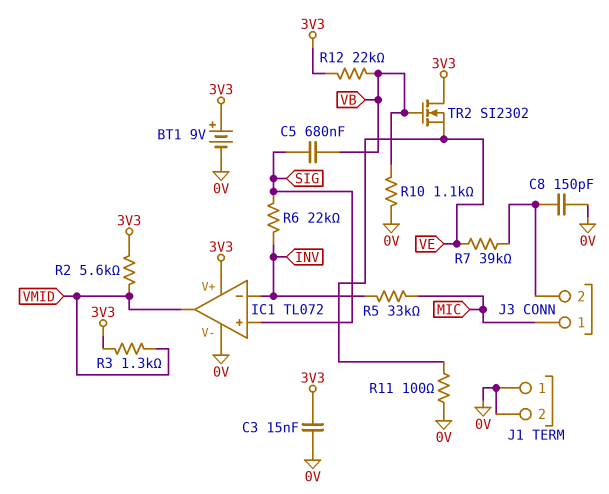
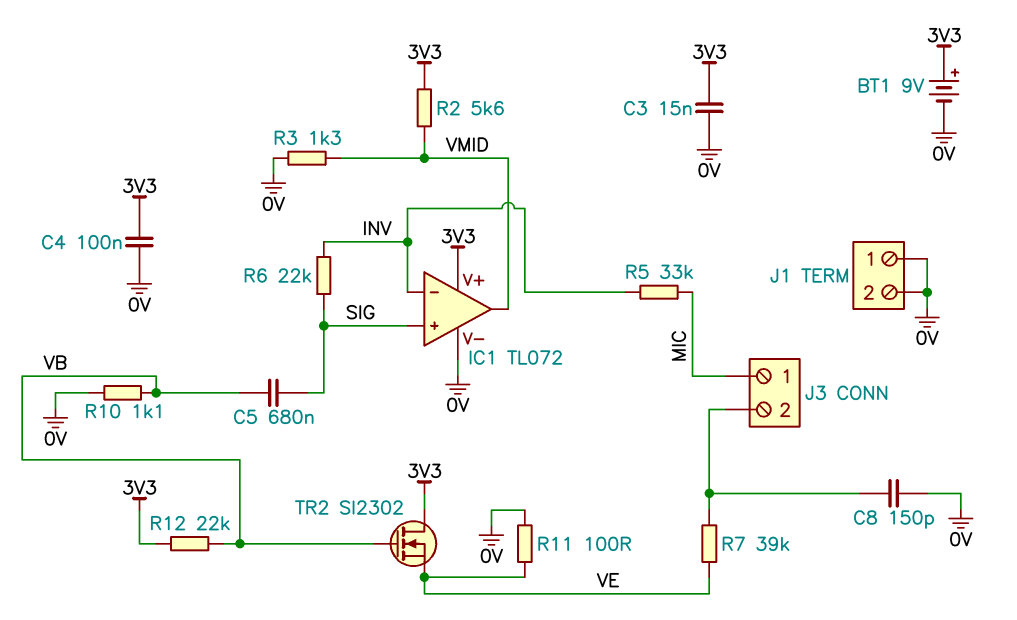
C4: none -> 100nF (0V, 3V3)
R3: 1.3k (3V3, VMID) -> 1.3k (0V, VMID)

